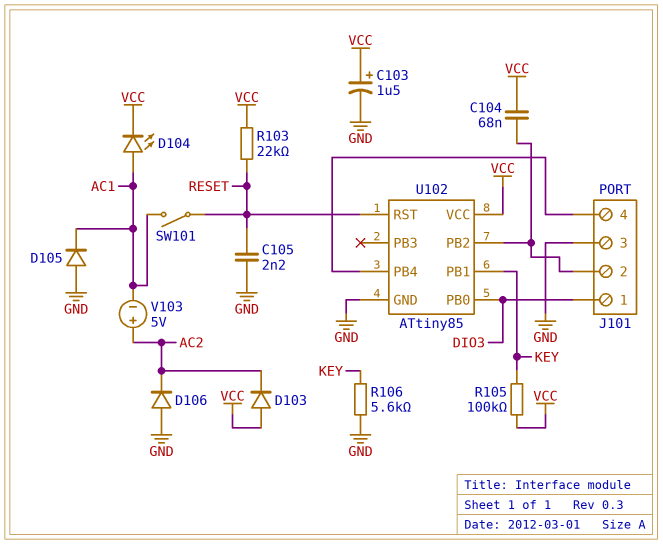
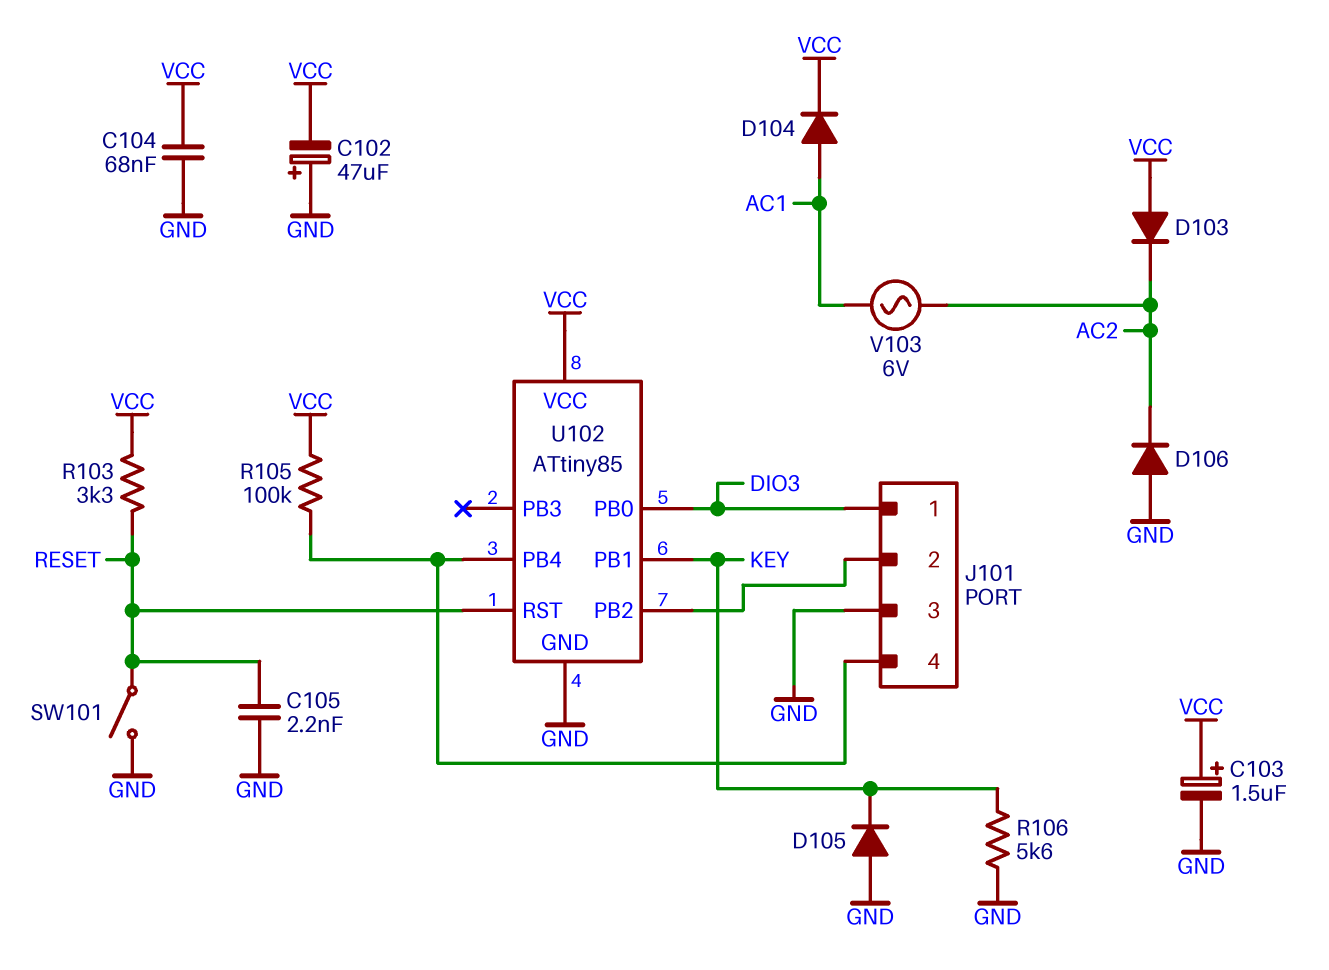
C102: none -> 47uF (plus GND, minus VCC)
C104: 68nF (J101/2, VCC) -> 68nF (GND, VCC)
D104: LED (A AC1, K VCC) -> diode (A AC1, K VCC)
D105: diode (A GND, K AC1) -> diode (A GND, K KEY)
R103: 22k (RESET, VCC) -> 3.3k (RESET, VCC)
R105: 100k (KEY, VCC) -> 100k (J101/4, VCC)
SW101: switch (AC1, RESET) -> switch (GND, RESET)
V103: 5V (plus AC2, minus AC1) -> AC 6V (AC1, AC2)

